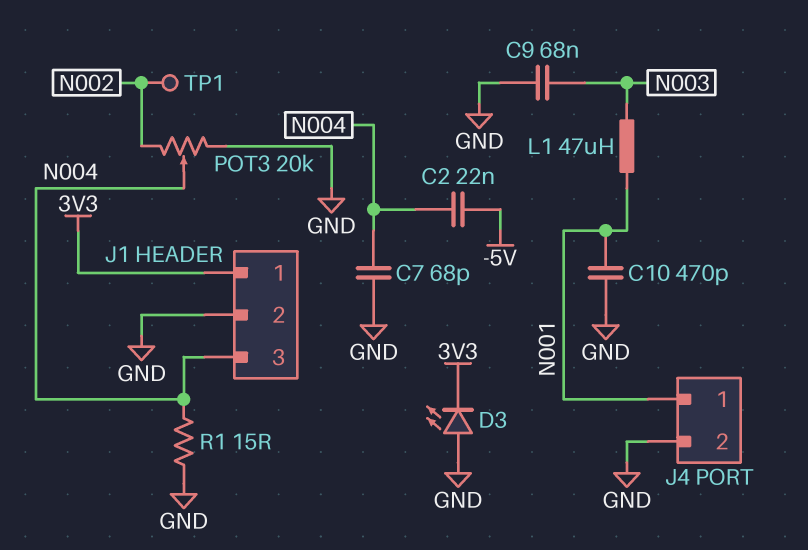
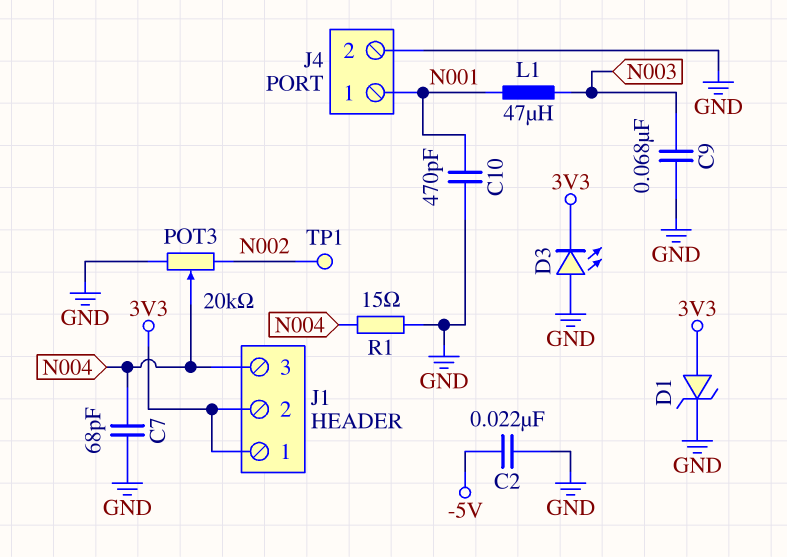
C2: 22nF (-5V, N004) -> 22nF (-5V, GND)
D1: none -> zener (A 3V3, K GND)
J1 pin 2: GND -> 3V3

